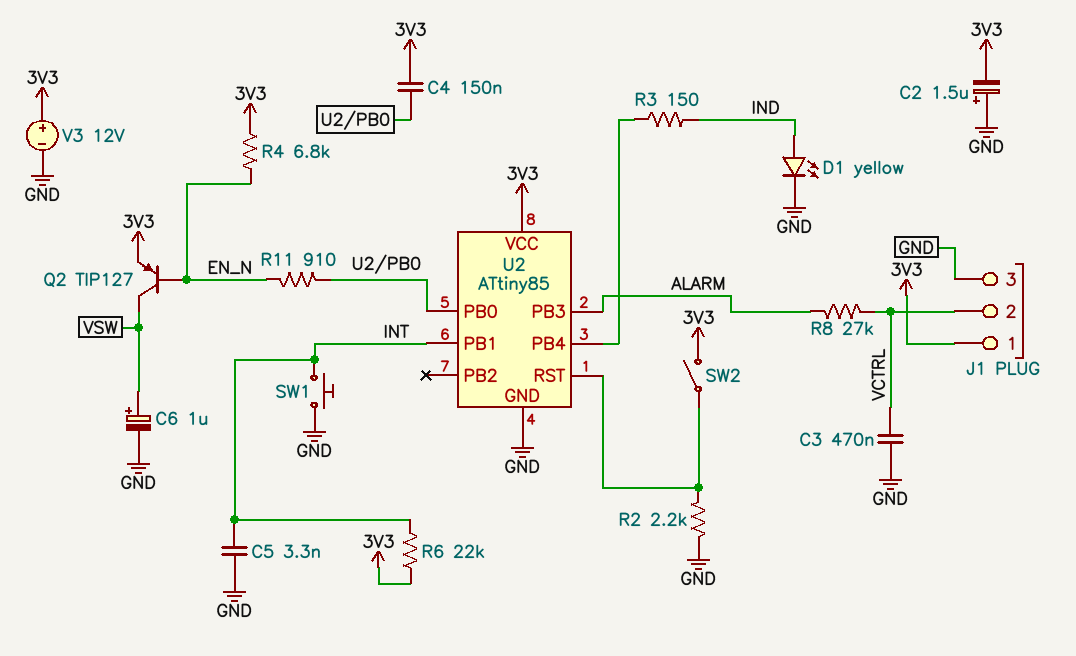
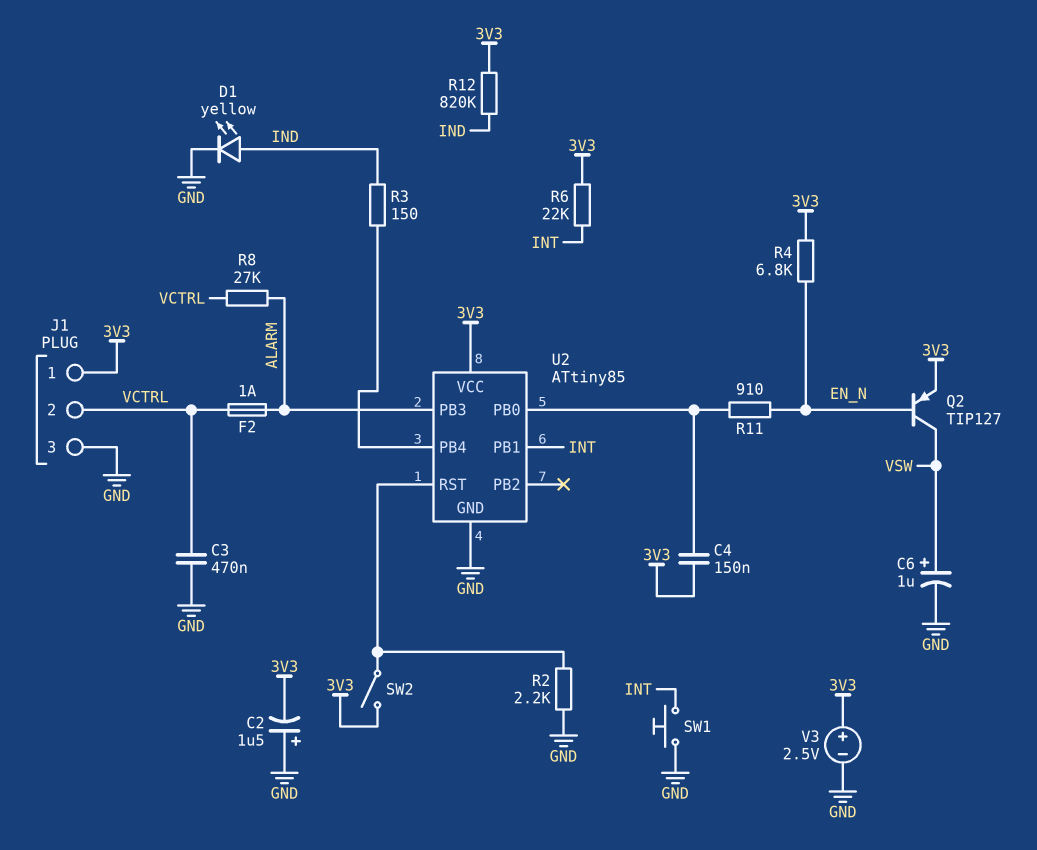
C5: 3.3nF (GND, INT) -> none
F2: none -> 1A (ALARM, VCTRL)
R12: none -> 820k (3V3, IND)
V3: 12V (plus 3V3, minus GND) -> 2.5V (plus 3V3, minus GND)

